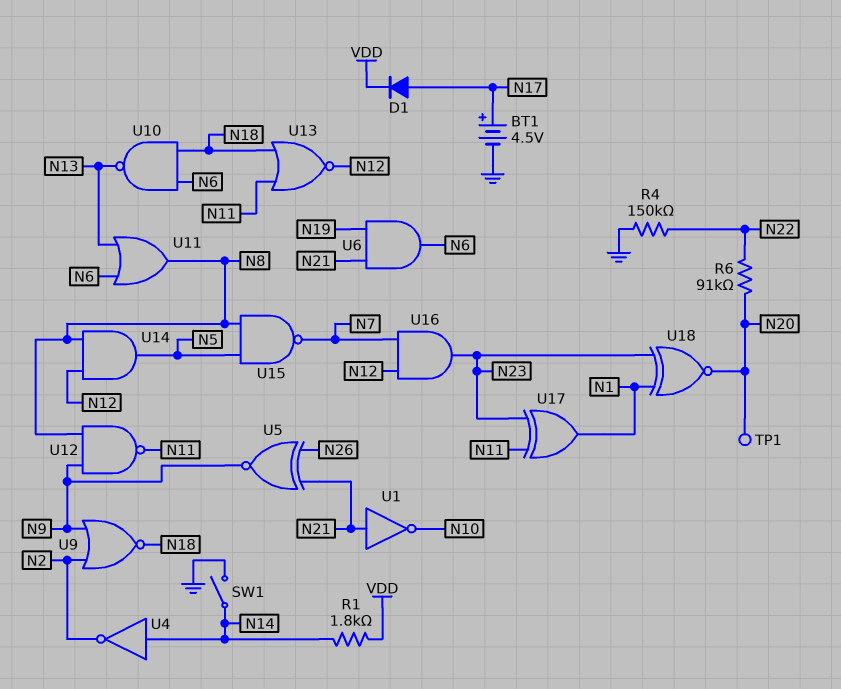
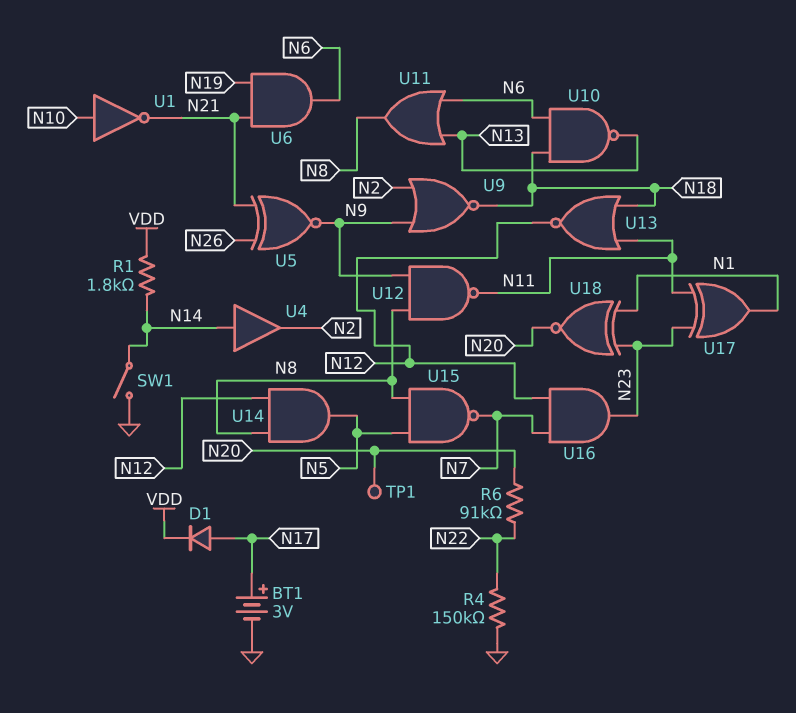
BT1: 4.5V (plus N17, minus GND) -> 3V (plus N17, minus GND)
U1: NOT (in N21, out N10) -> NOT (in N10, out N21)
U4: NOT (in N14, out N2) -> buffer (in N14, out N2)

